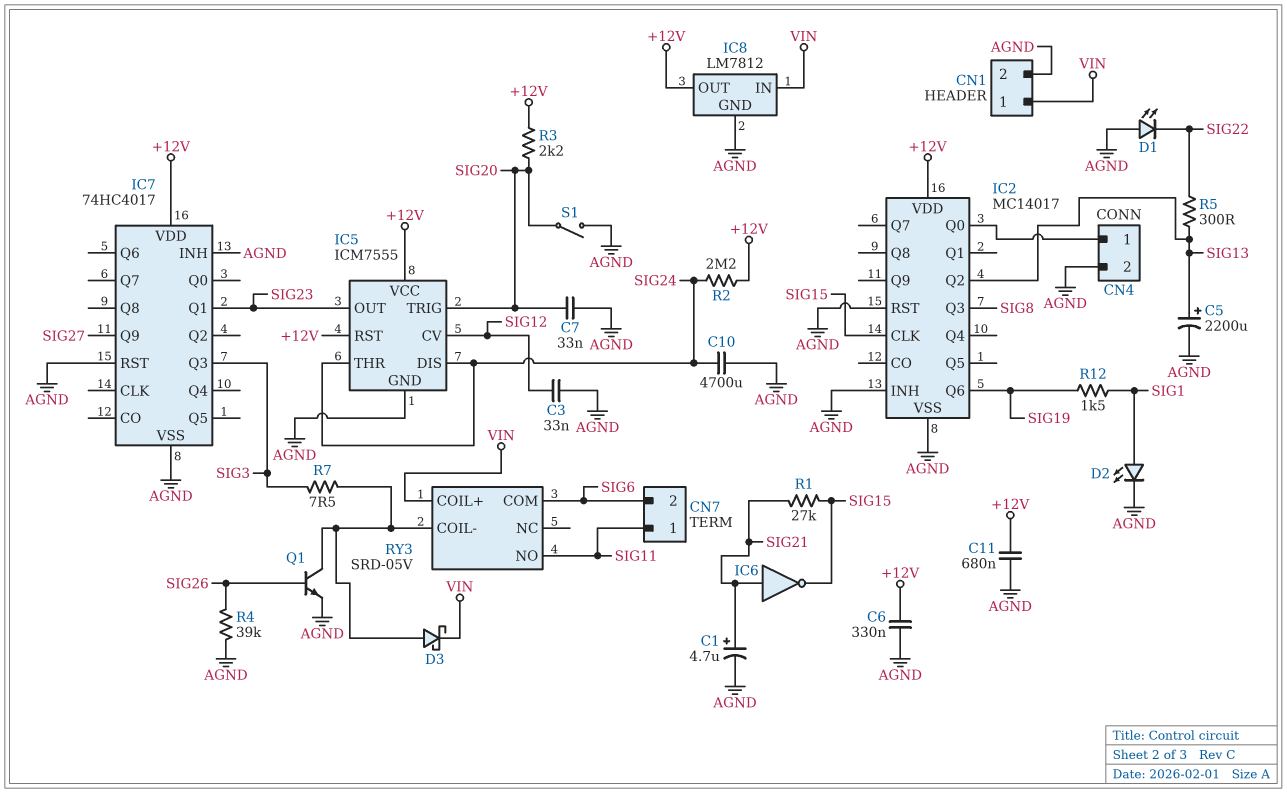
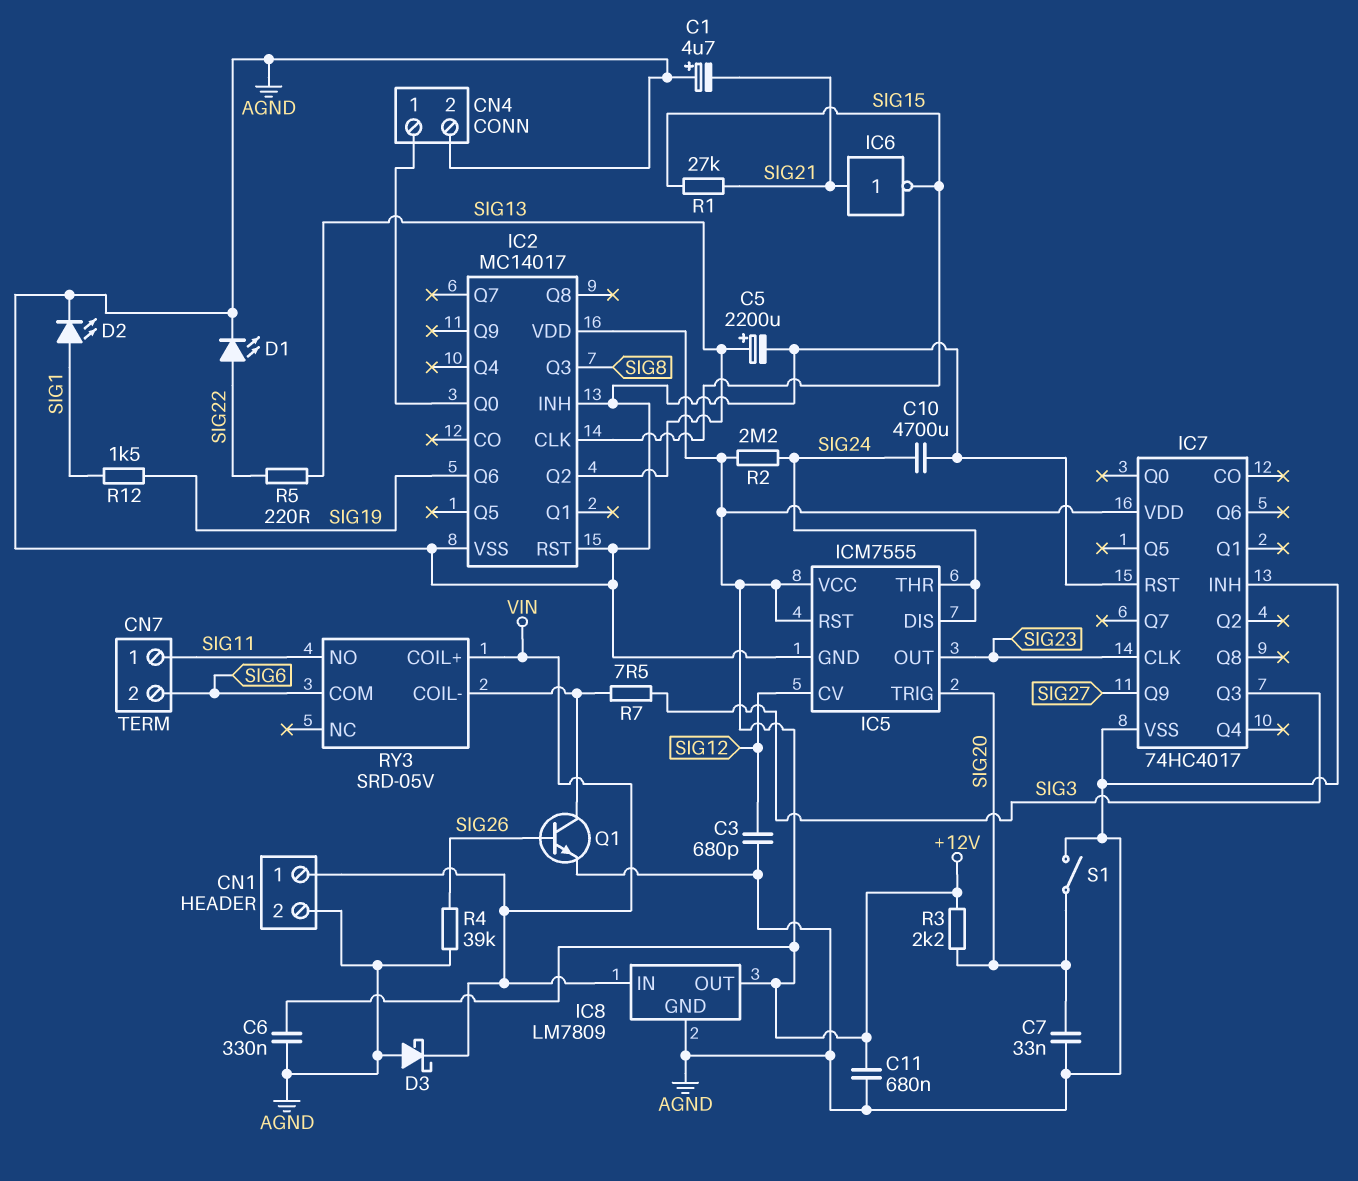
C1: 4.7uF (plus SIG21, minus AGND) -> 4.7uF (plus AGND, minus SIG21)
C3: 33nF (AGND, SIG12) -> 680pF (AGND, SIG12)
D1: LED (A AGND, K SIG22) -> LED (A SIG22, K AGND)
D3: schottky (A RY3/COIL-, K VIN) -> schottky (A AGND, K VIN)
IC7 pin CLK: none -> SIG23
IC7 pin Q1: SIG23 -> none
IC8: LM7812 -> LM7809
R5: 300 (SIG13, SIG22) -> 220 (SIG13, SIG22)

